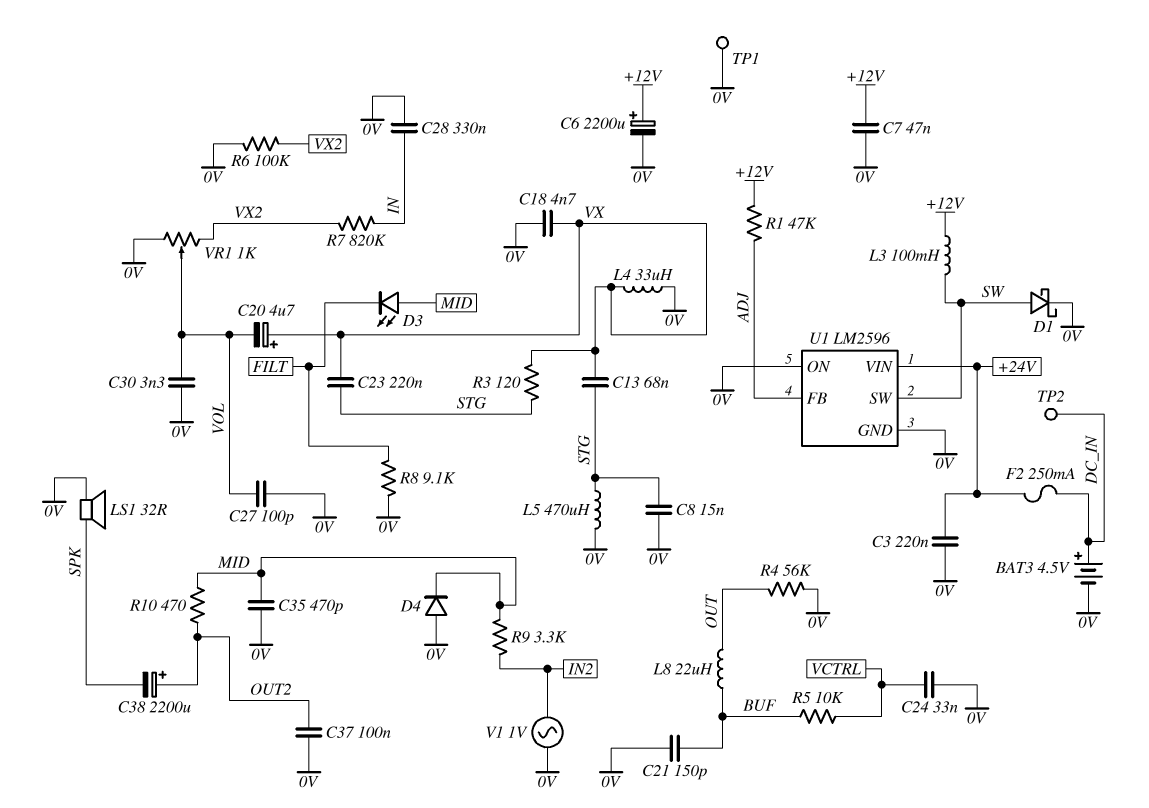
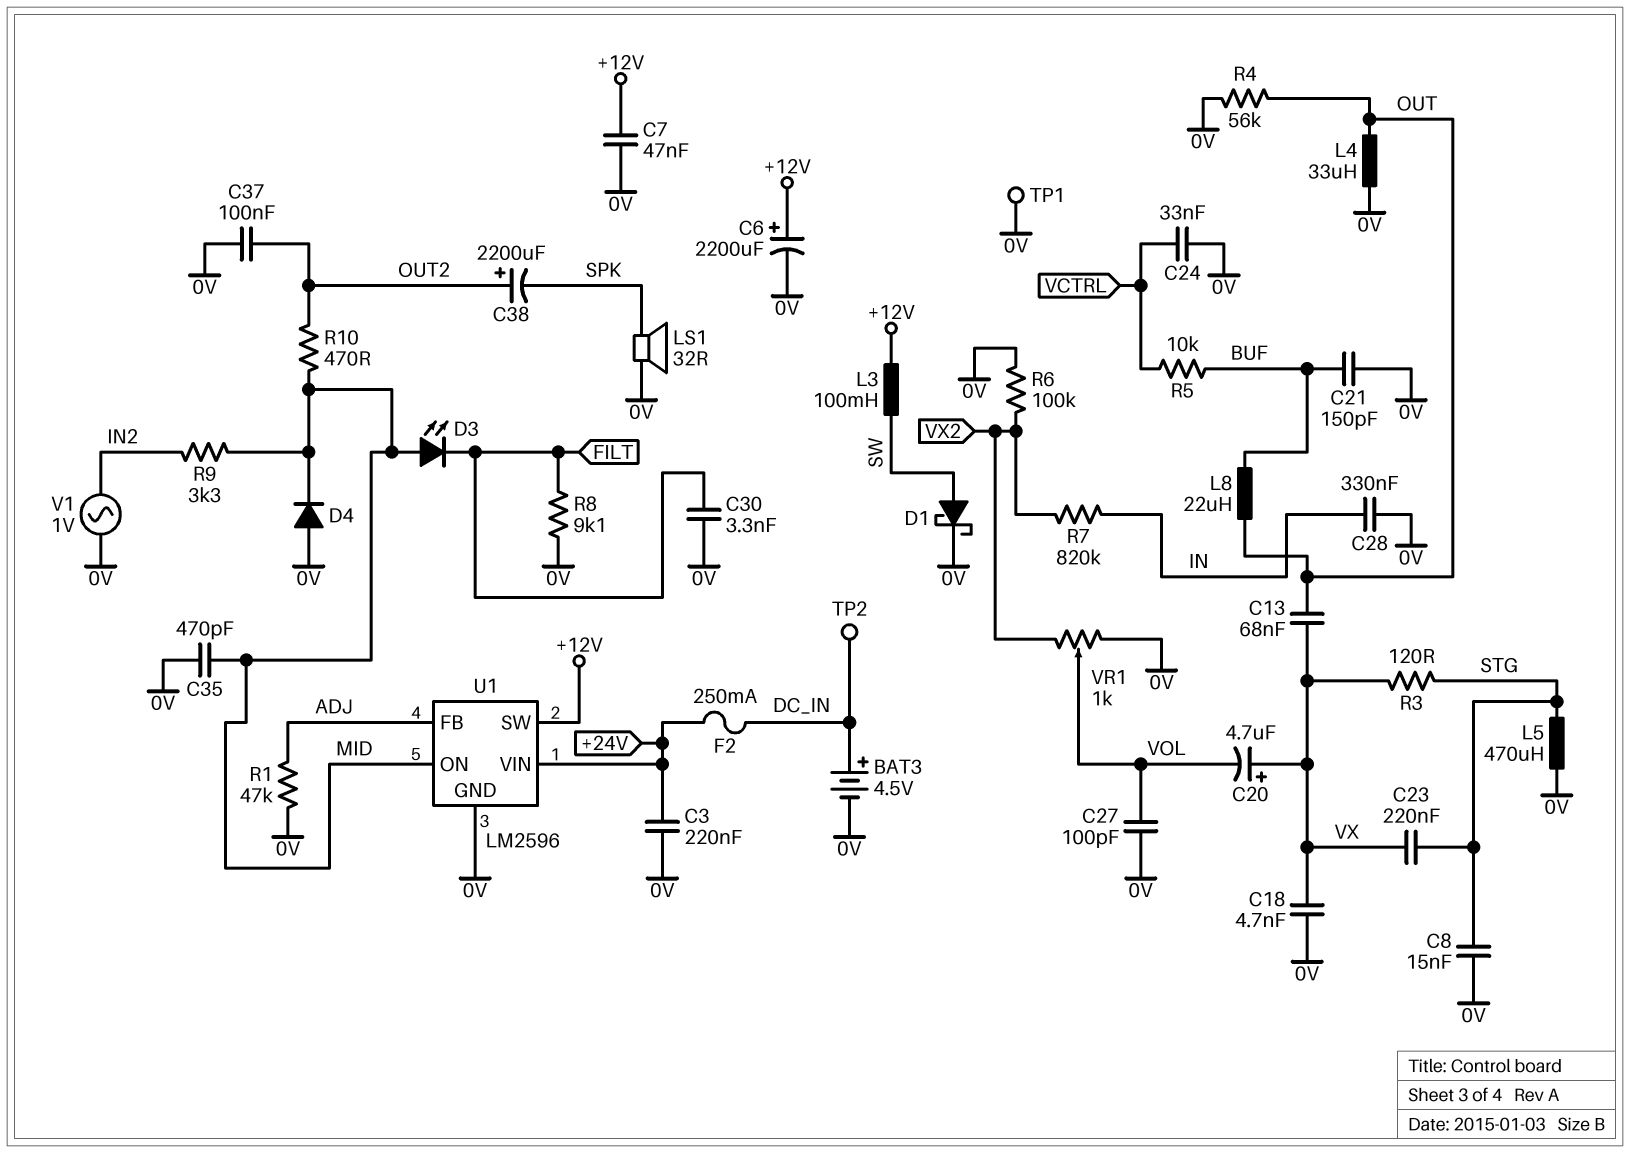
C13: 68nF (STG, VX) -> 68nF (OUT, VX)
C30: 3.3nF (0V, VOL) -> 3.3nF (0V, FILT)
L4: 33uH (0V, VX) -> 33uH (0V, OUT)
R1: 47k (+12V, ADJ) -> 47k (0V, ADJ)
U1 pin ON: 0V -> MID
U1 pin SW: SW -> +12V

